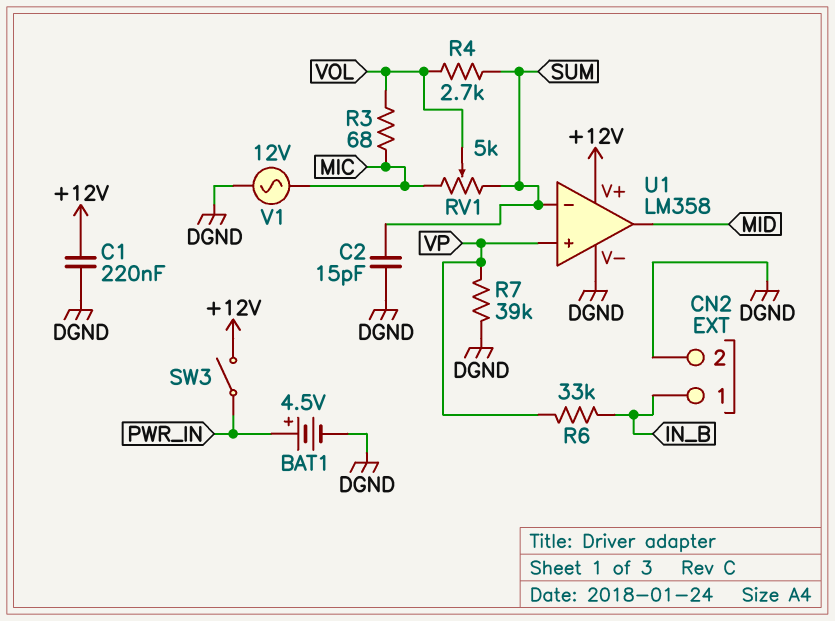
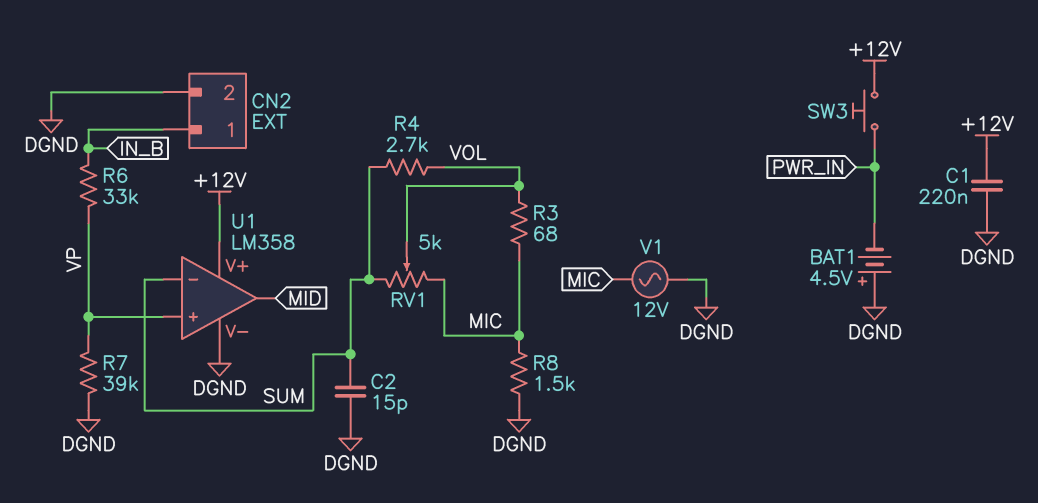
BAT1: 4.5V (plus PWR_IN, minus DGND) -> 4.5V (plus DGND, minus PWR_IN)
R8: none -> 1.5k (DGND, MIC)
SW3: switch (+12V, PWR_IN) -> button (+12V, PWR_IN)

